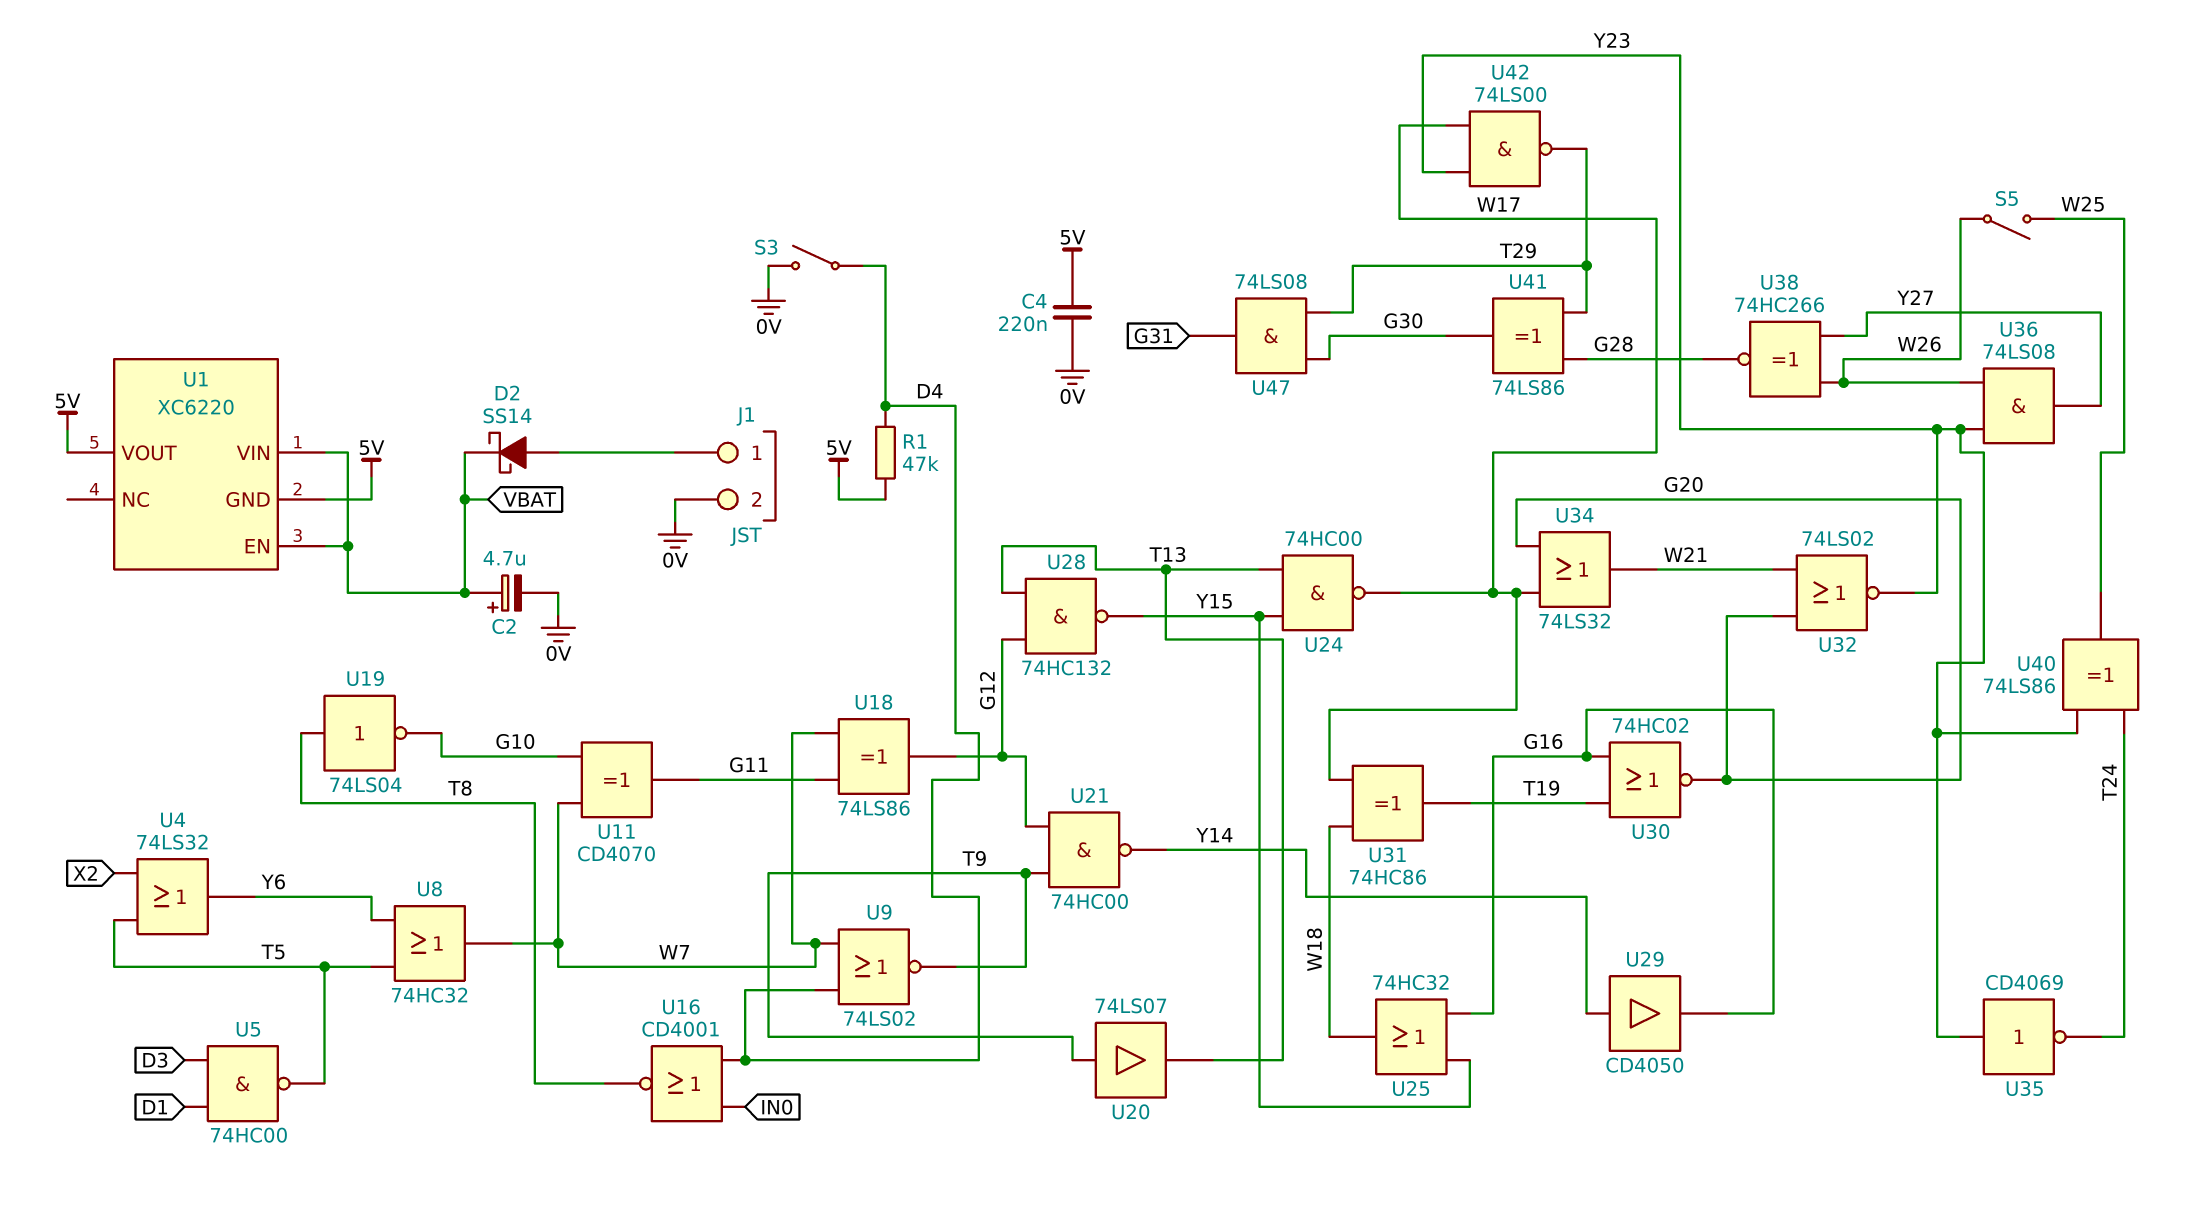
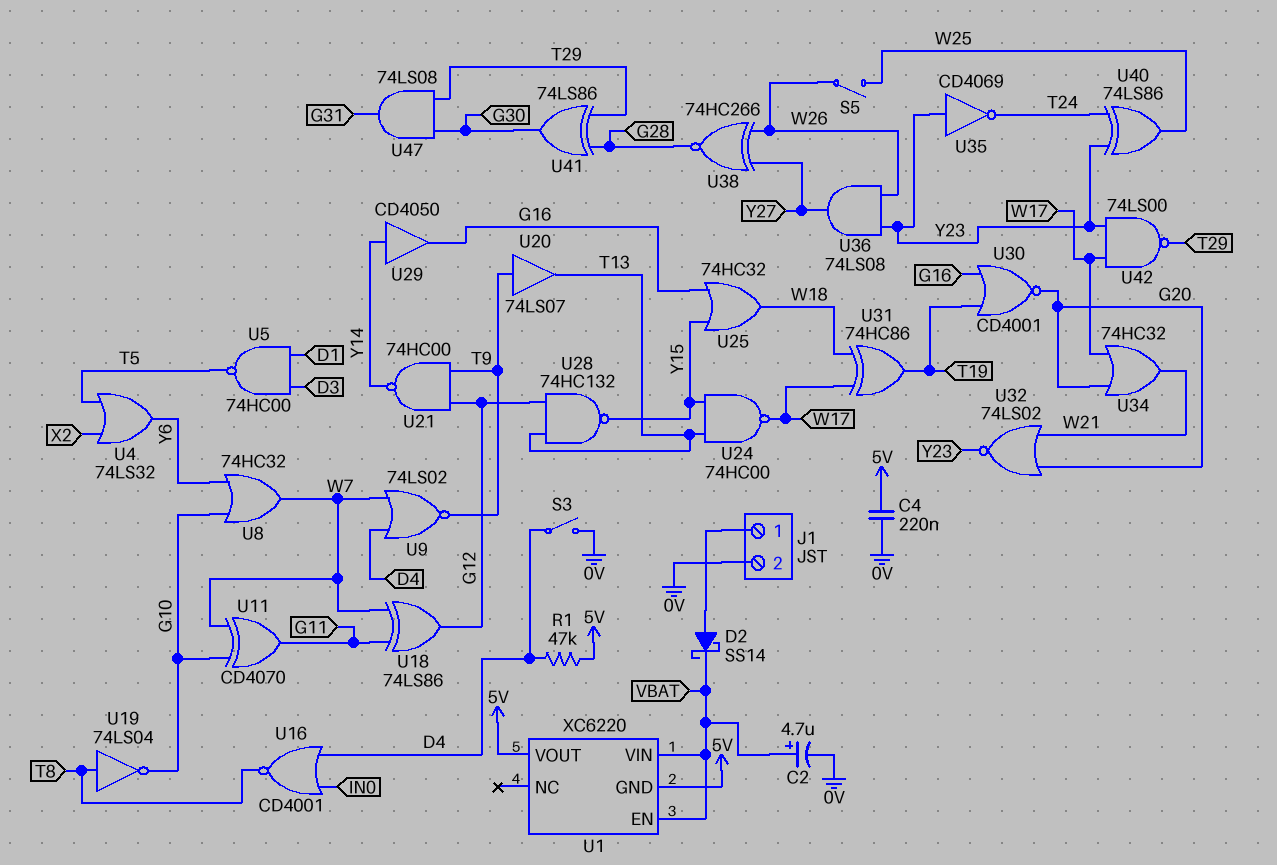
U8: OR 74HC32 (in T5, in Y6, out W7) -> OR 74HC32 (in G10, in Y6, out W7)
U30: NOR 74HC02 (in G16, in T19, out G20) -> NOR CD4001 (in G16, in T19, out G20)
U34: OR 74LS32 (in G20, in W17, out W21) -> OR 74HC32 (in G20, in W17, out W21)

